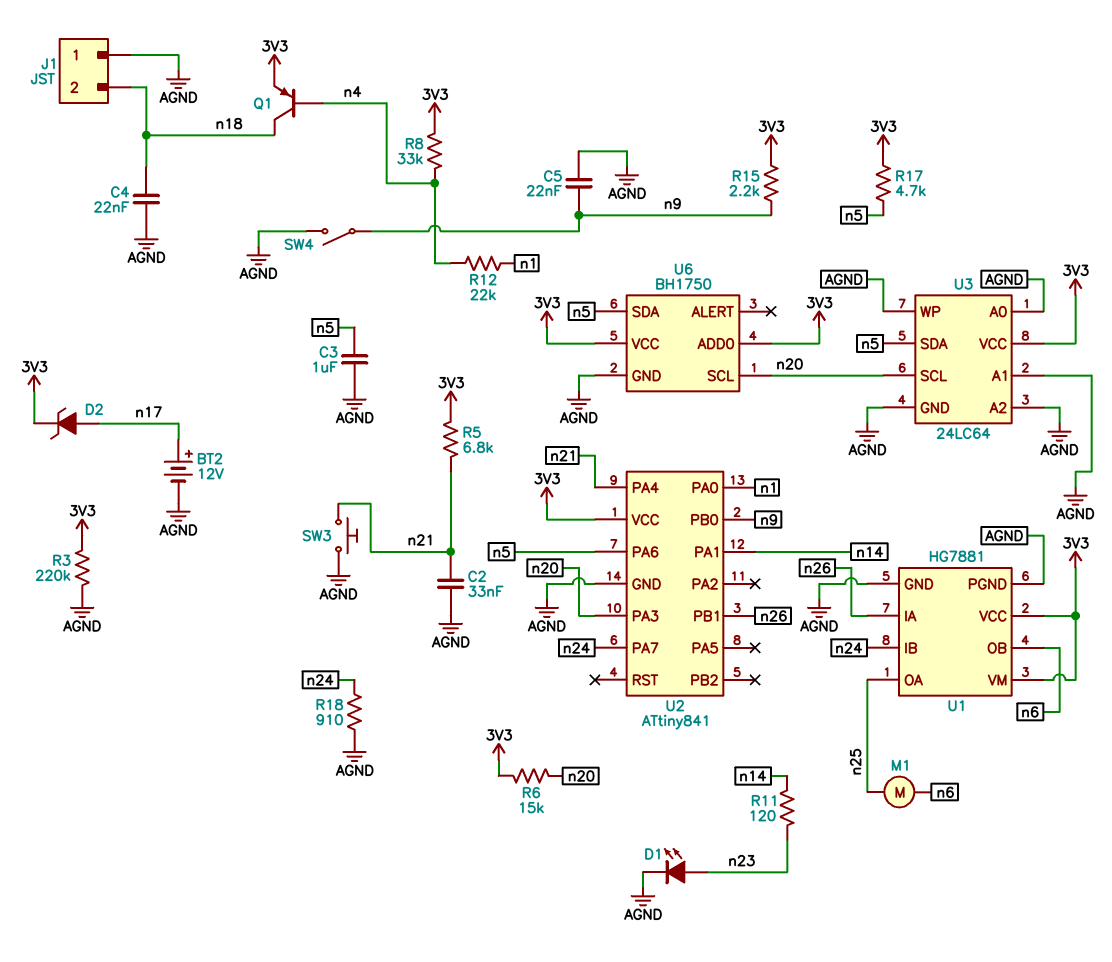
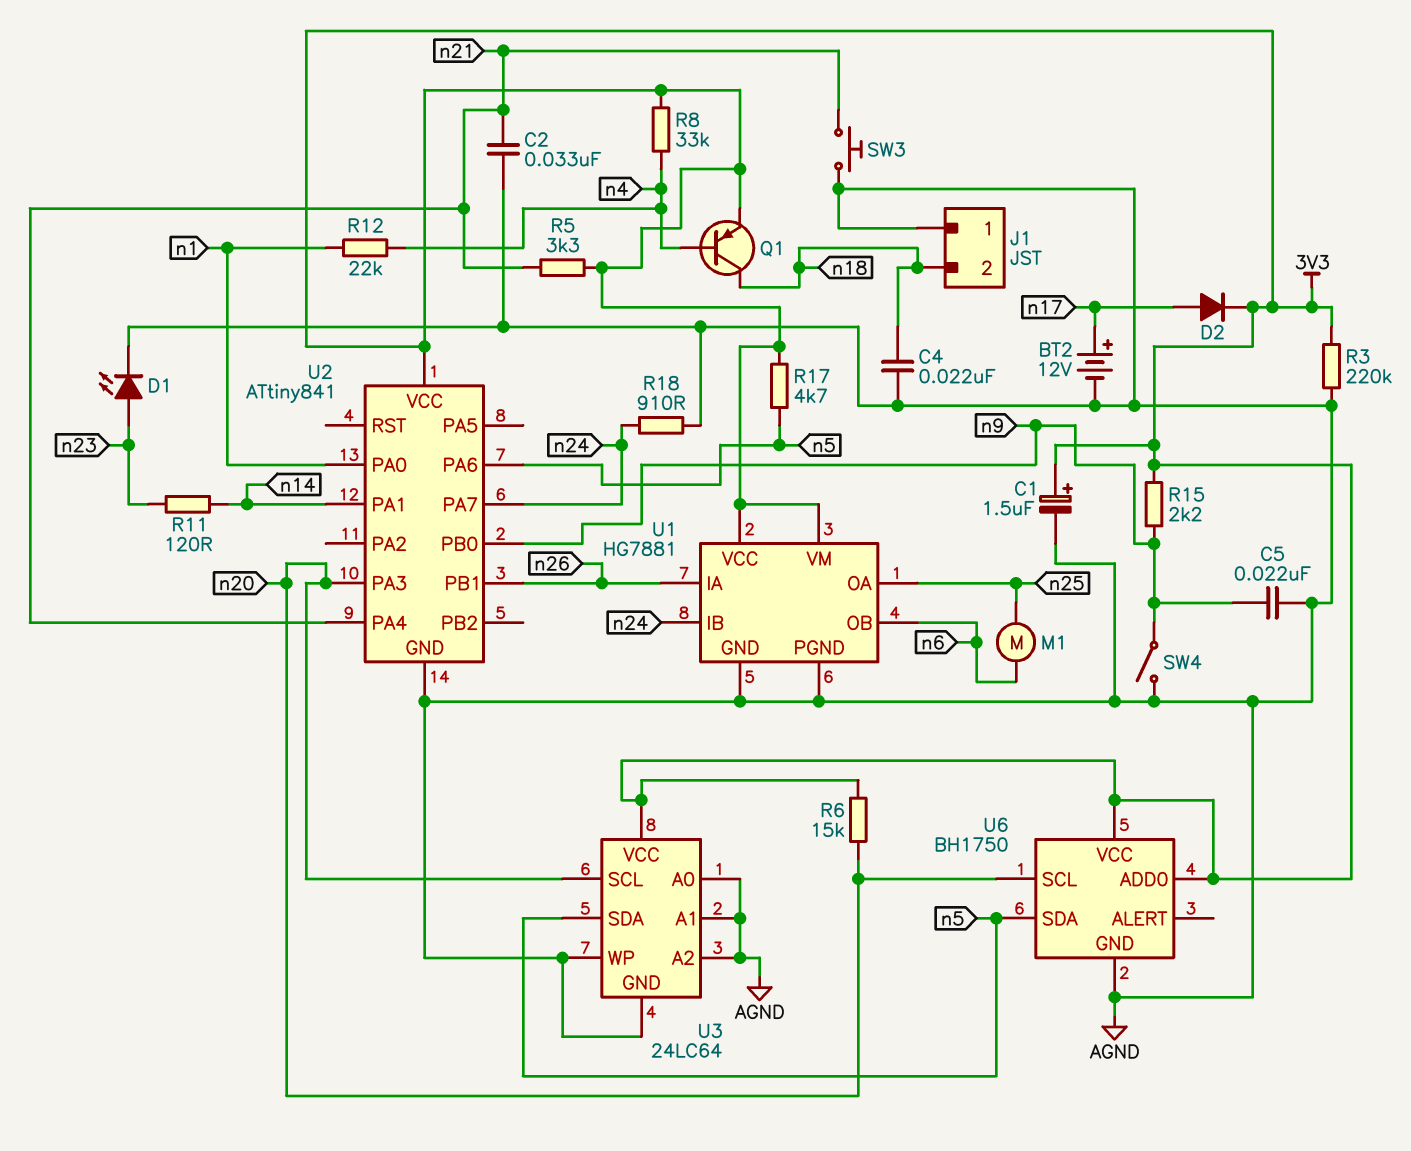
C1: none -> 1.5uF (plus 3V3, minus AGND)
C3: 1uF (AGND, n5) -> none
D2: zener (A n17, K 3V3) -> diode (A n17, K 3V3)
R5: 6.8k (3V3, n21) -> 3.3k (3V3, n21)

